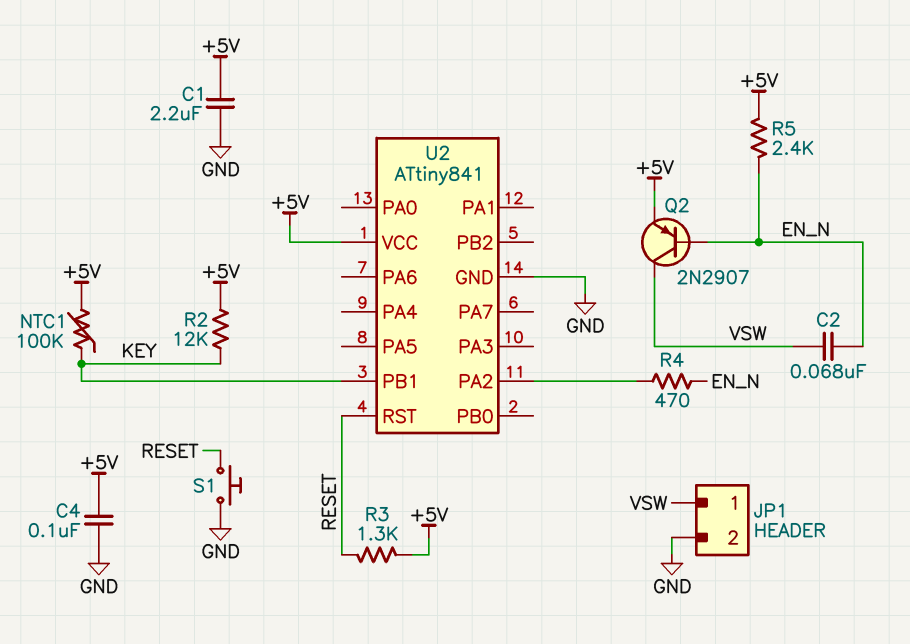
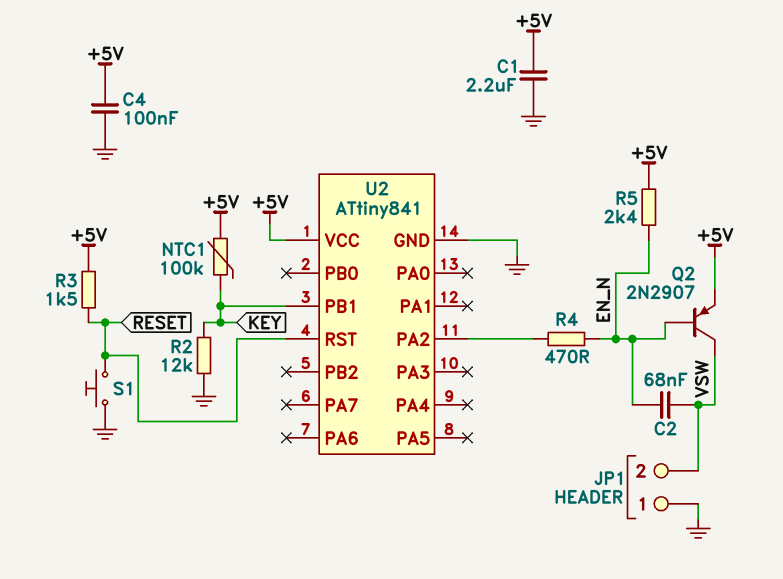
JP1 pin 1: VSW -> GND
JP1 pin 2: GND -> VSW
R2: 12k (+5V, KEY) -> 12k (GND, KEY)
R3: 1.3k (+5V, RESET) -> 1.5k (+5V, RESET)

